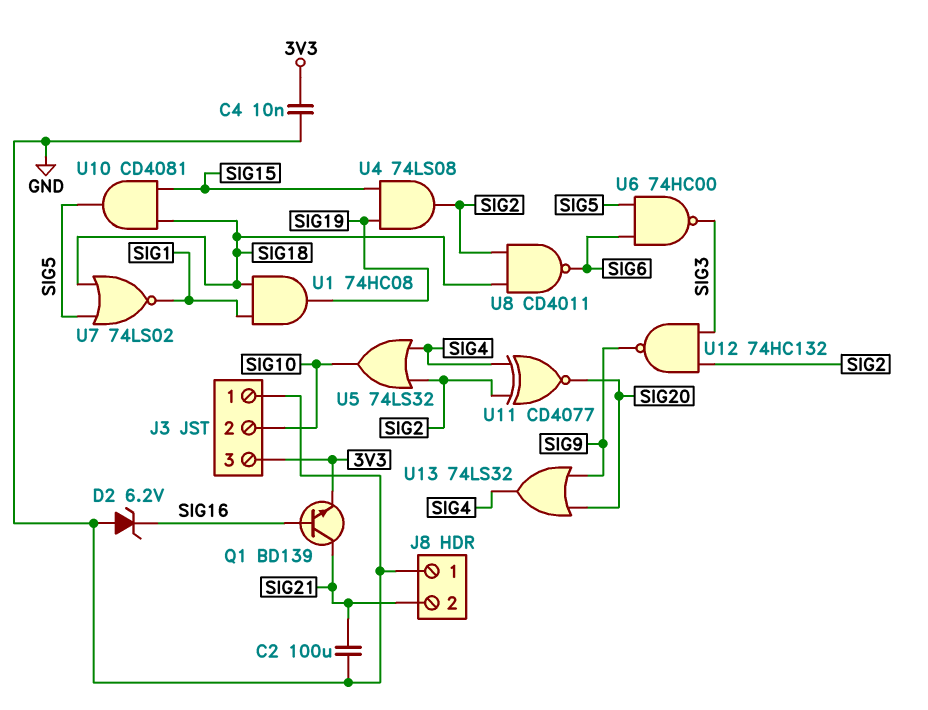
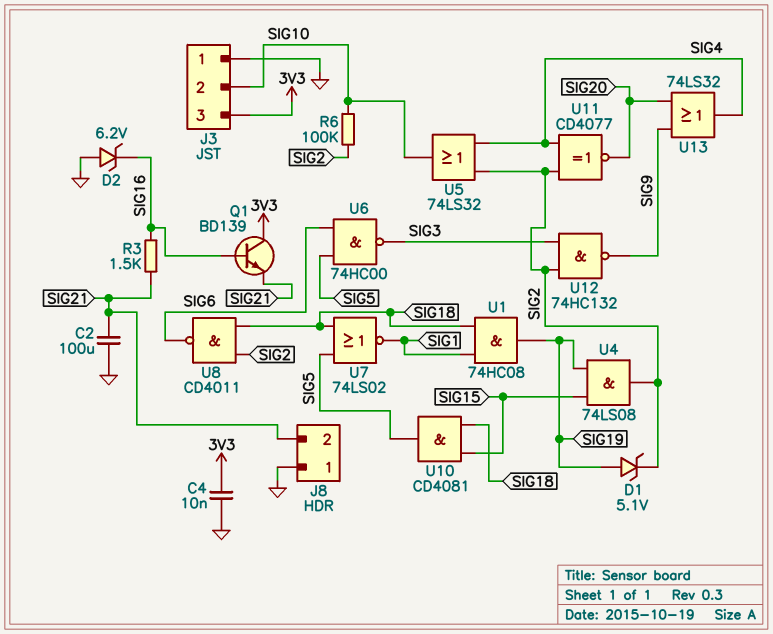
D1: none -> zener 5.1V (A SIG19, K SIG2)
Q1: NPN BD139 (B SIG16, C SIG21, E 3V3) -> NPN BD139 (B SIG16, C 3V3, E SIG21)
R3: none -> 1.5k (SIG16, SIG21)
R6: none -> 100k (SIG2, SIG10)

